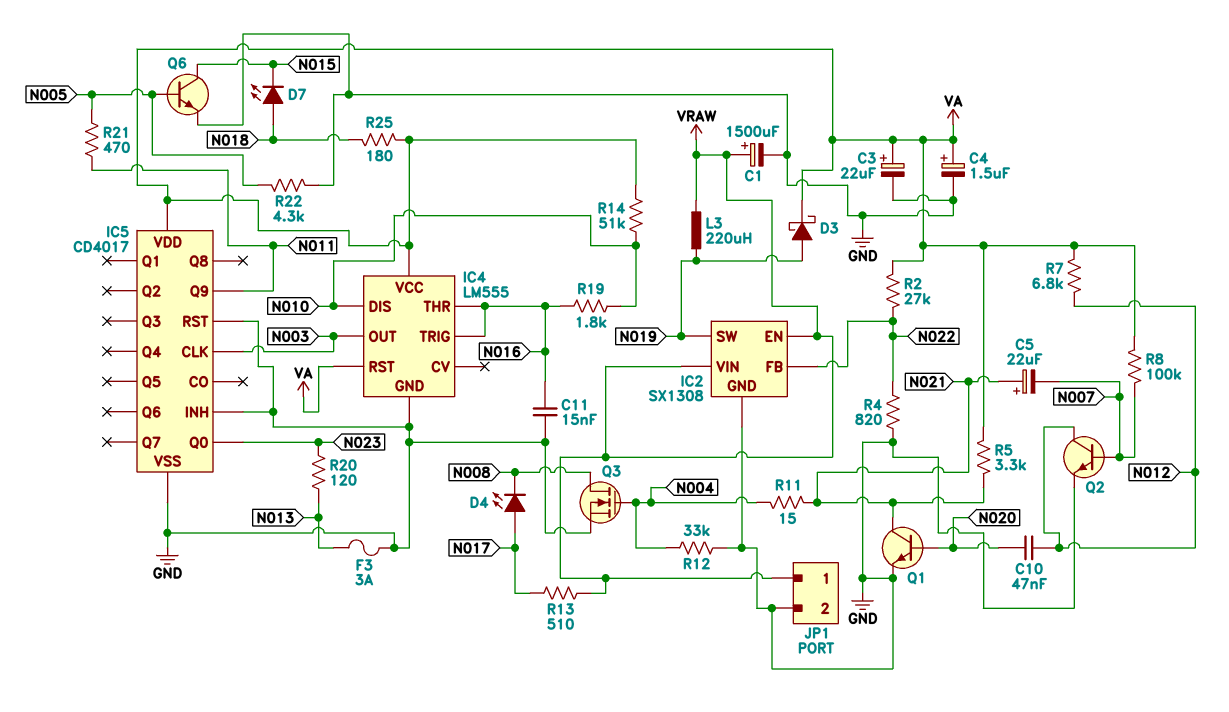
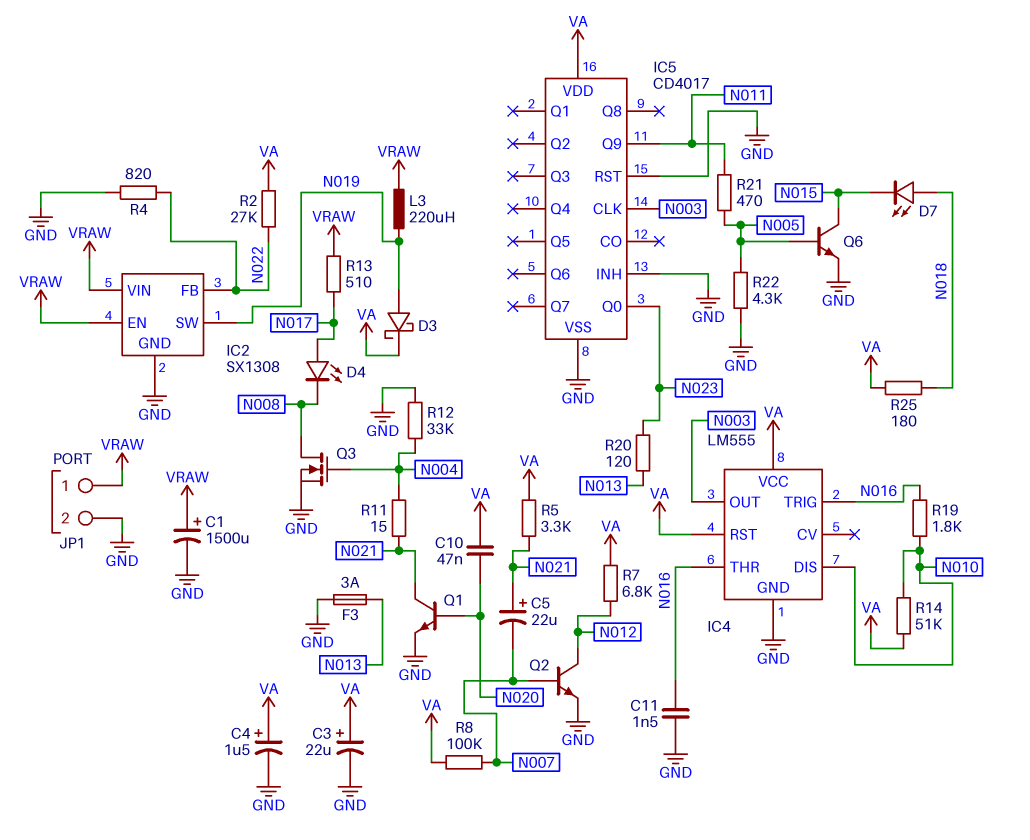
C10: 47nF (N012, N020) -> 47nF (N020, VA)
C11: 15nF (GND, N016) -> 1.5nF (GND, N016)

